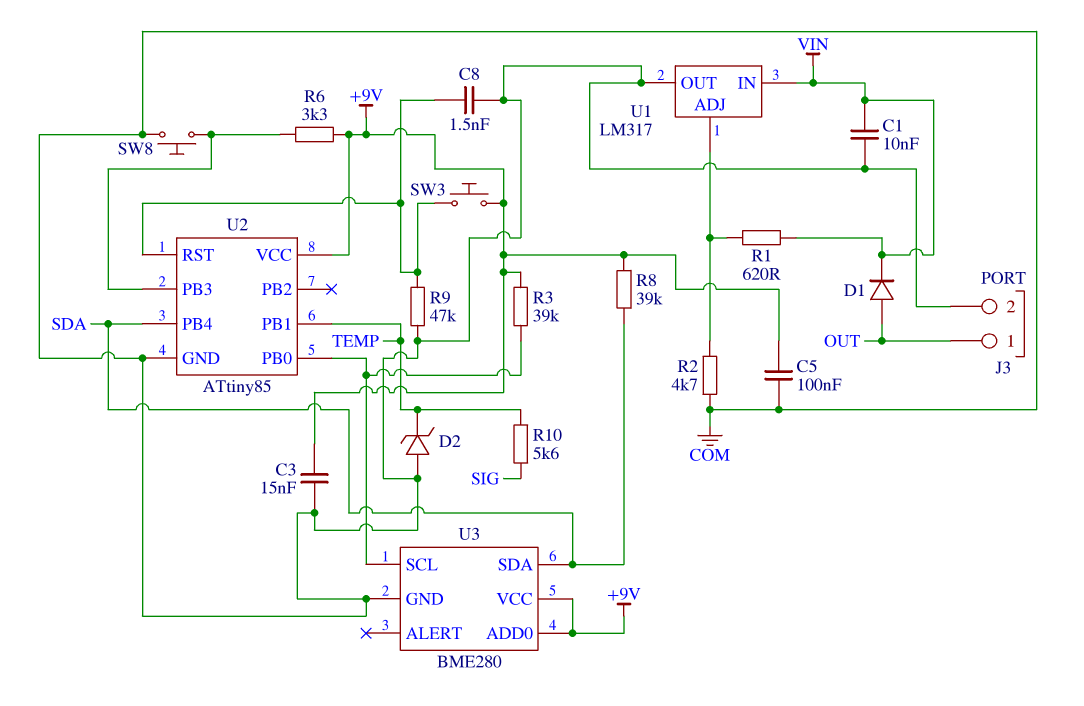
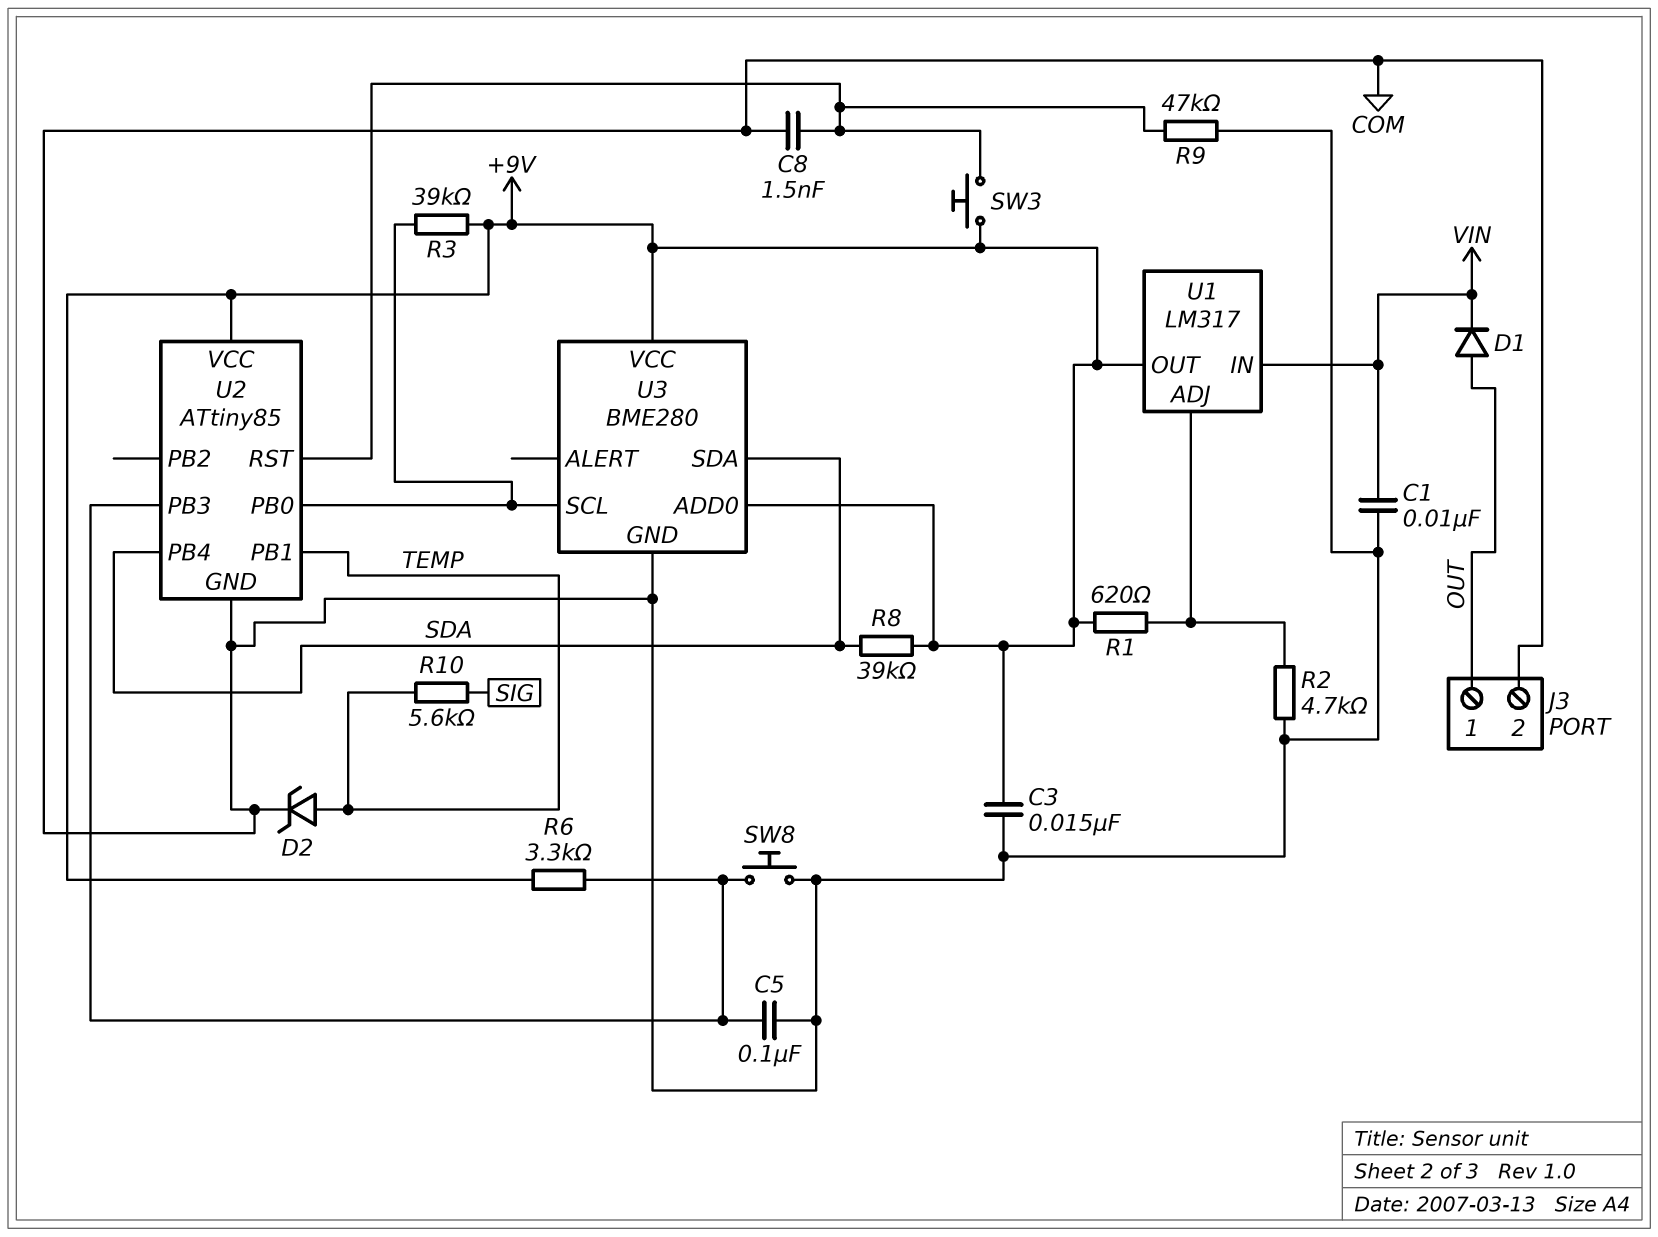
C5: 100nF (+9V, COM) -> 100nF (COM, U2/PB3)
D2: zener (A COM, K TEMP) -> zener (A TEMP, K COM)
R1: 620 (U1/ADJ, VIN) -> 620 (+9V, U1/ADJ)
U1 pin OUT: COM -> +9V

